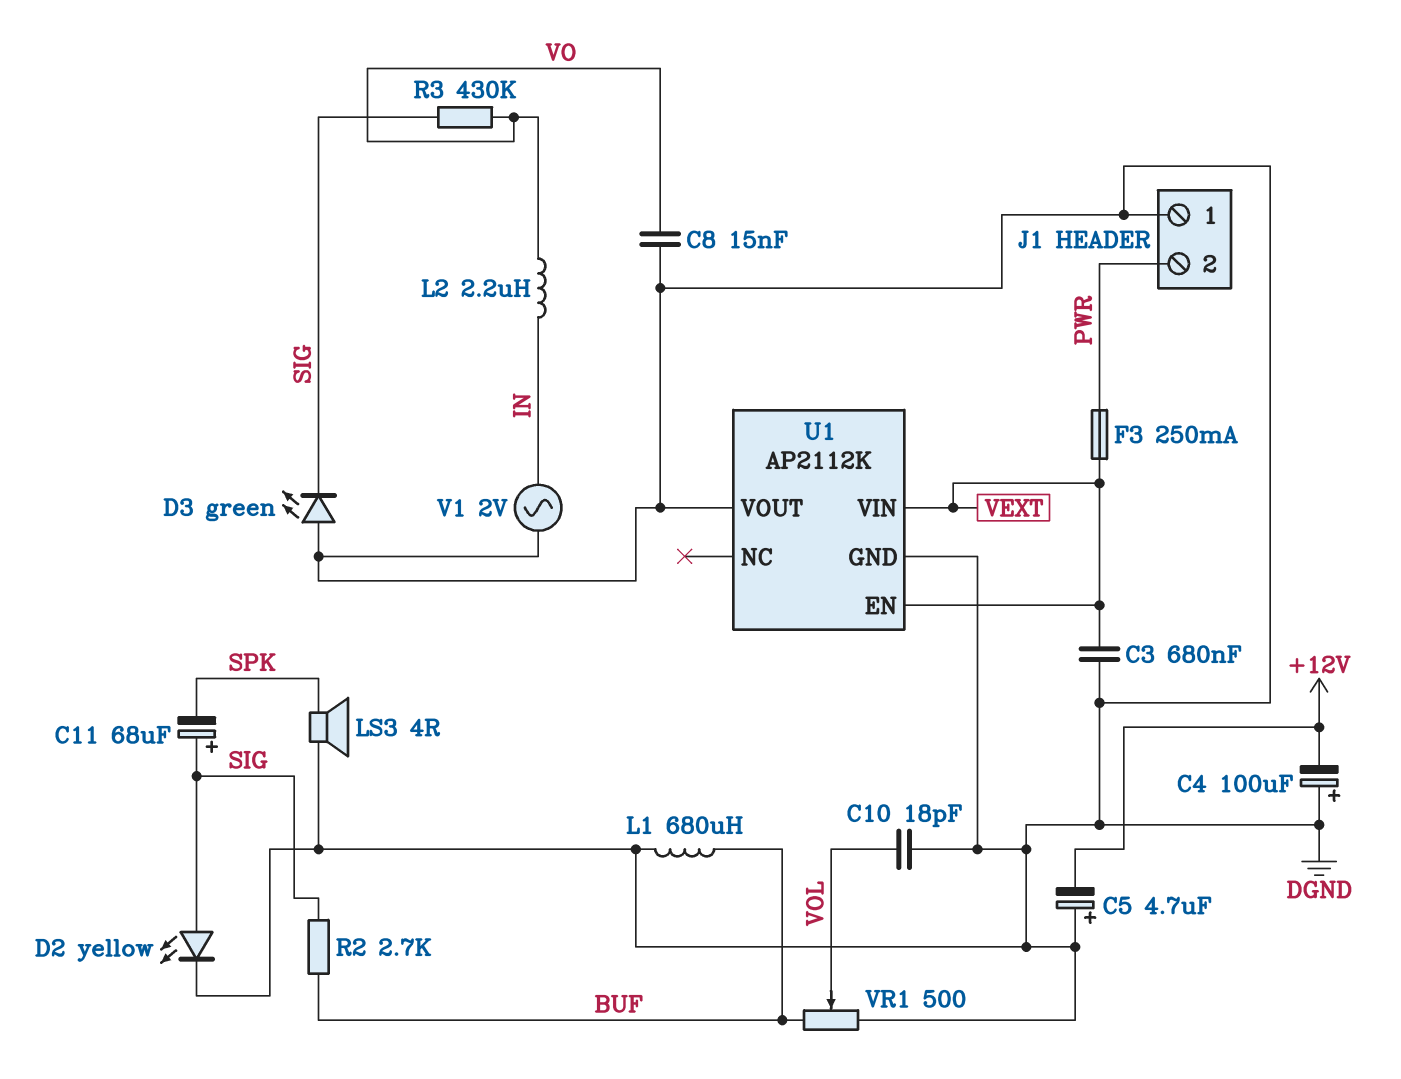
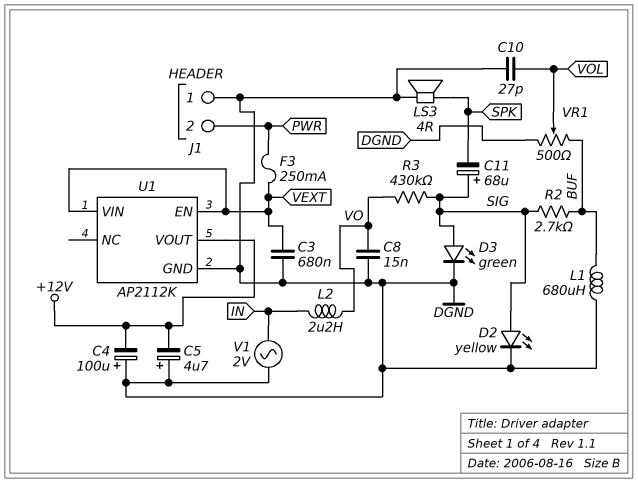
C10: 18pF (DGND, VOL) -> 27pF (DGND, VOL)
D3: LED green (A DGND, K SIG) -> LED green (A SIG, K DGND)
U1 pin VOUT: DGND -> +12V

